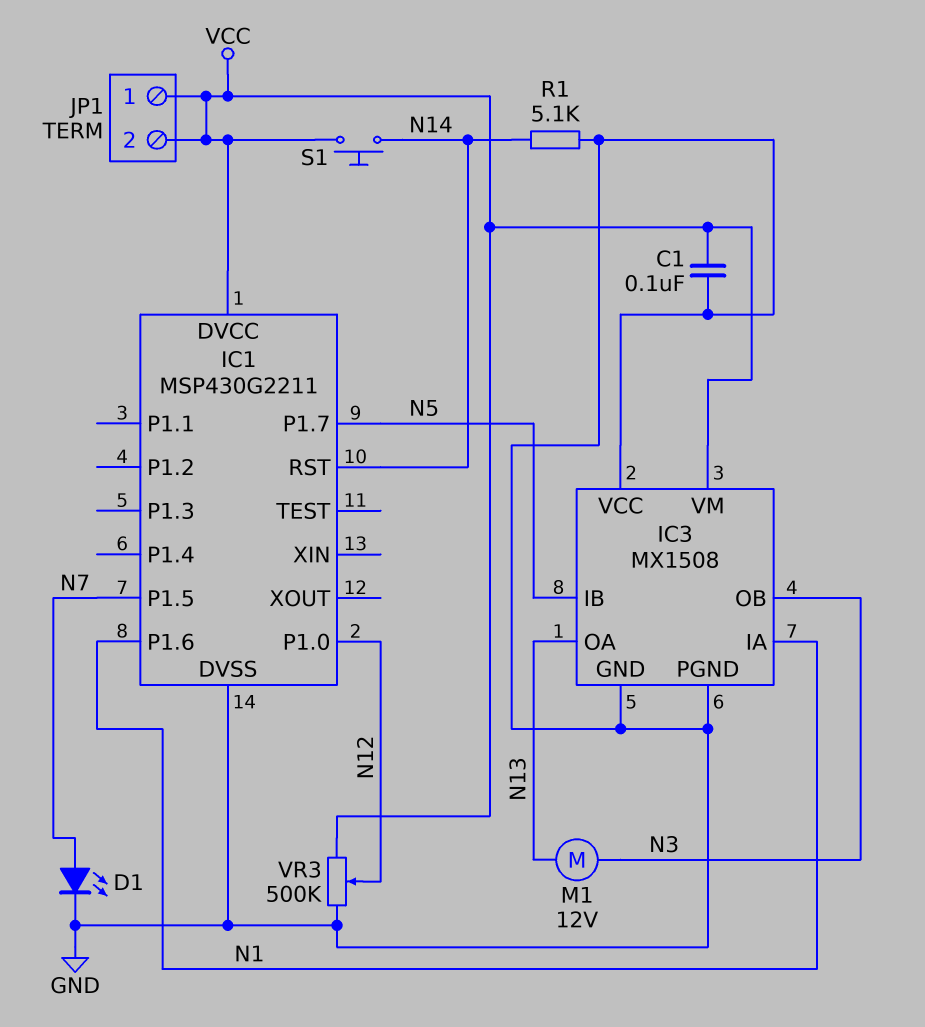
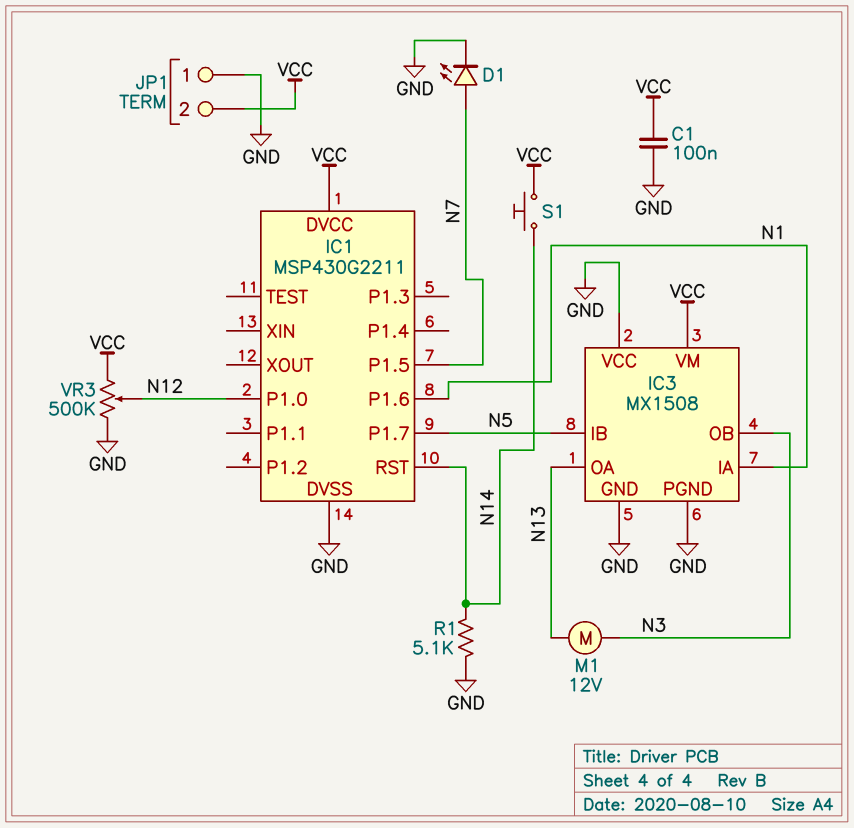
JP1 pin 1: VCC -> GND

